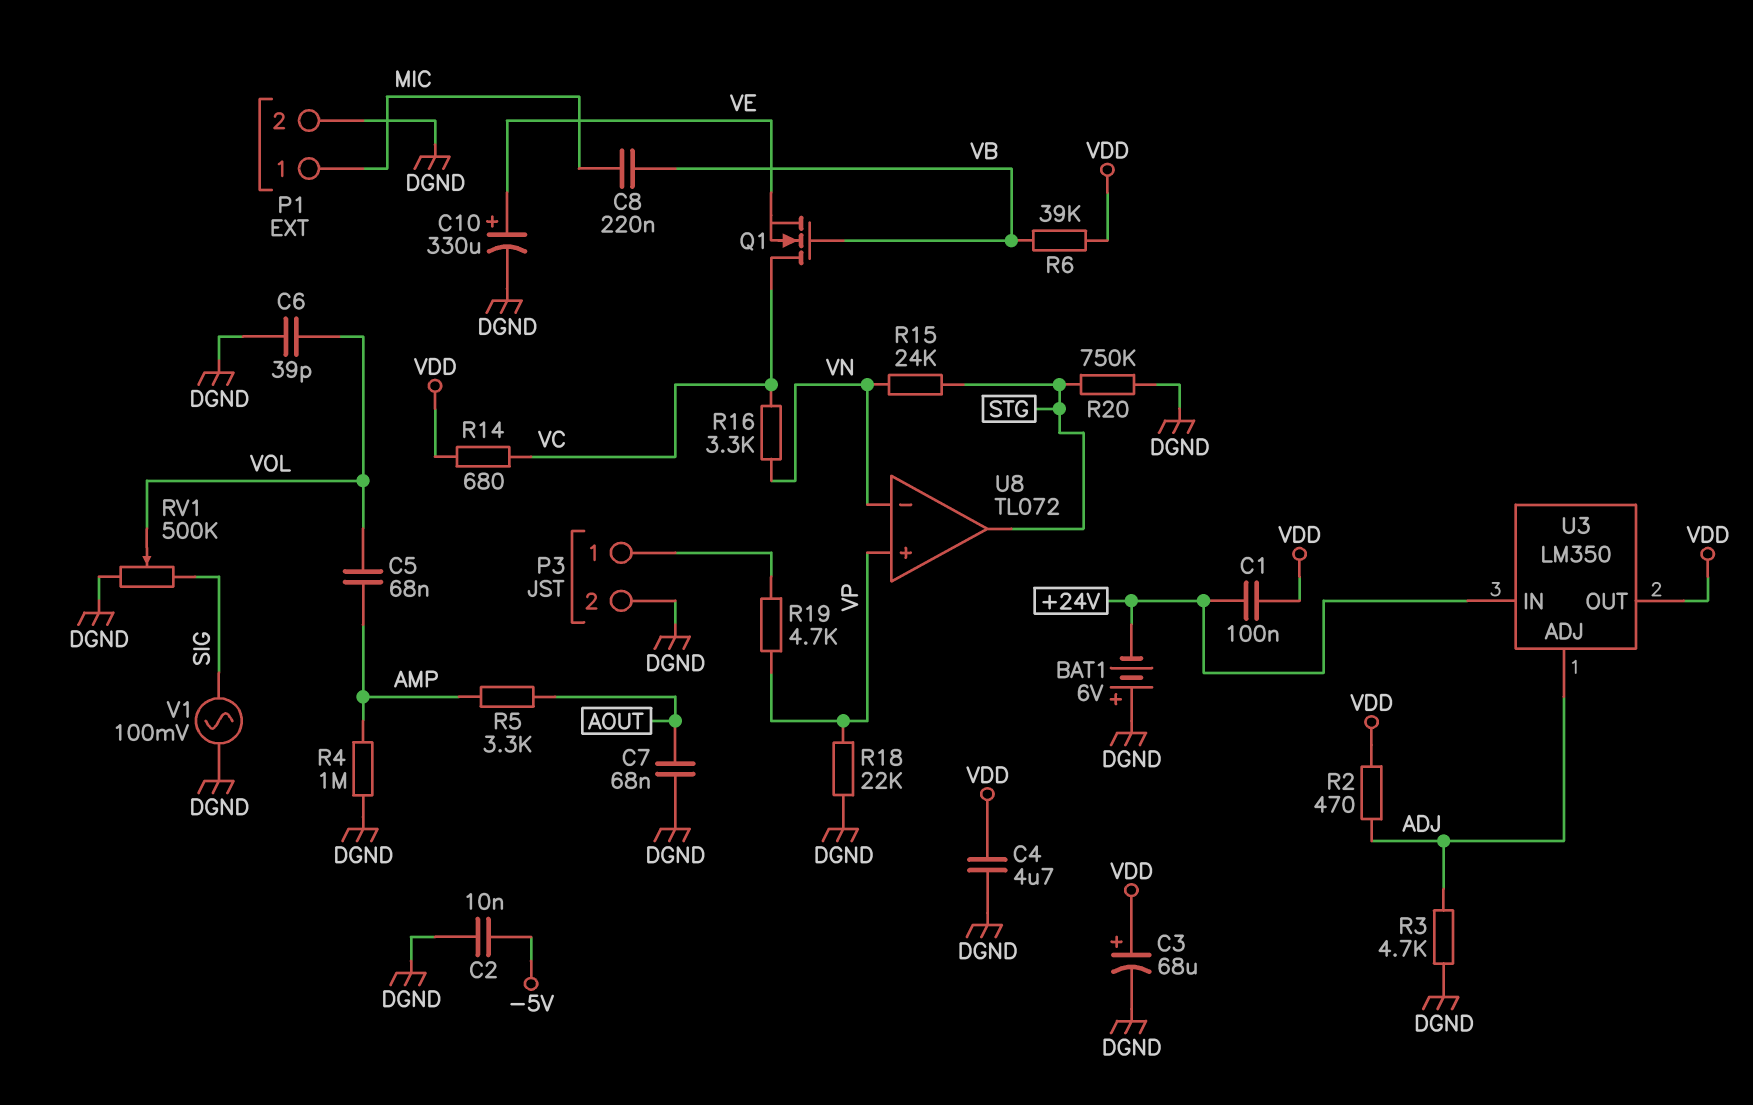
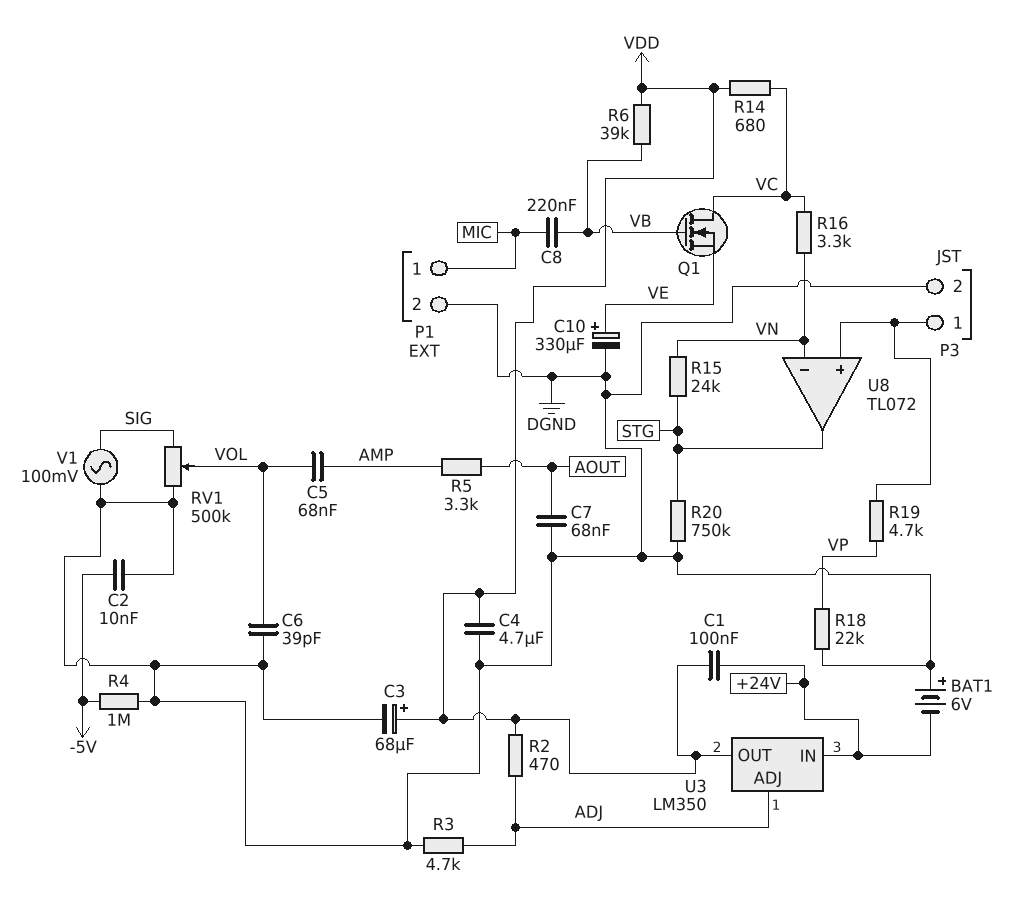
R4: 1M (AMP, DGND) -> 1M (-5V, DGND)
U8 pin in+: VP -> P3/1

